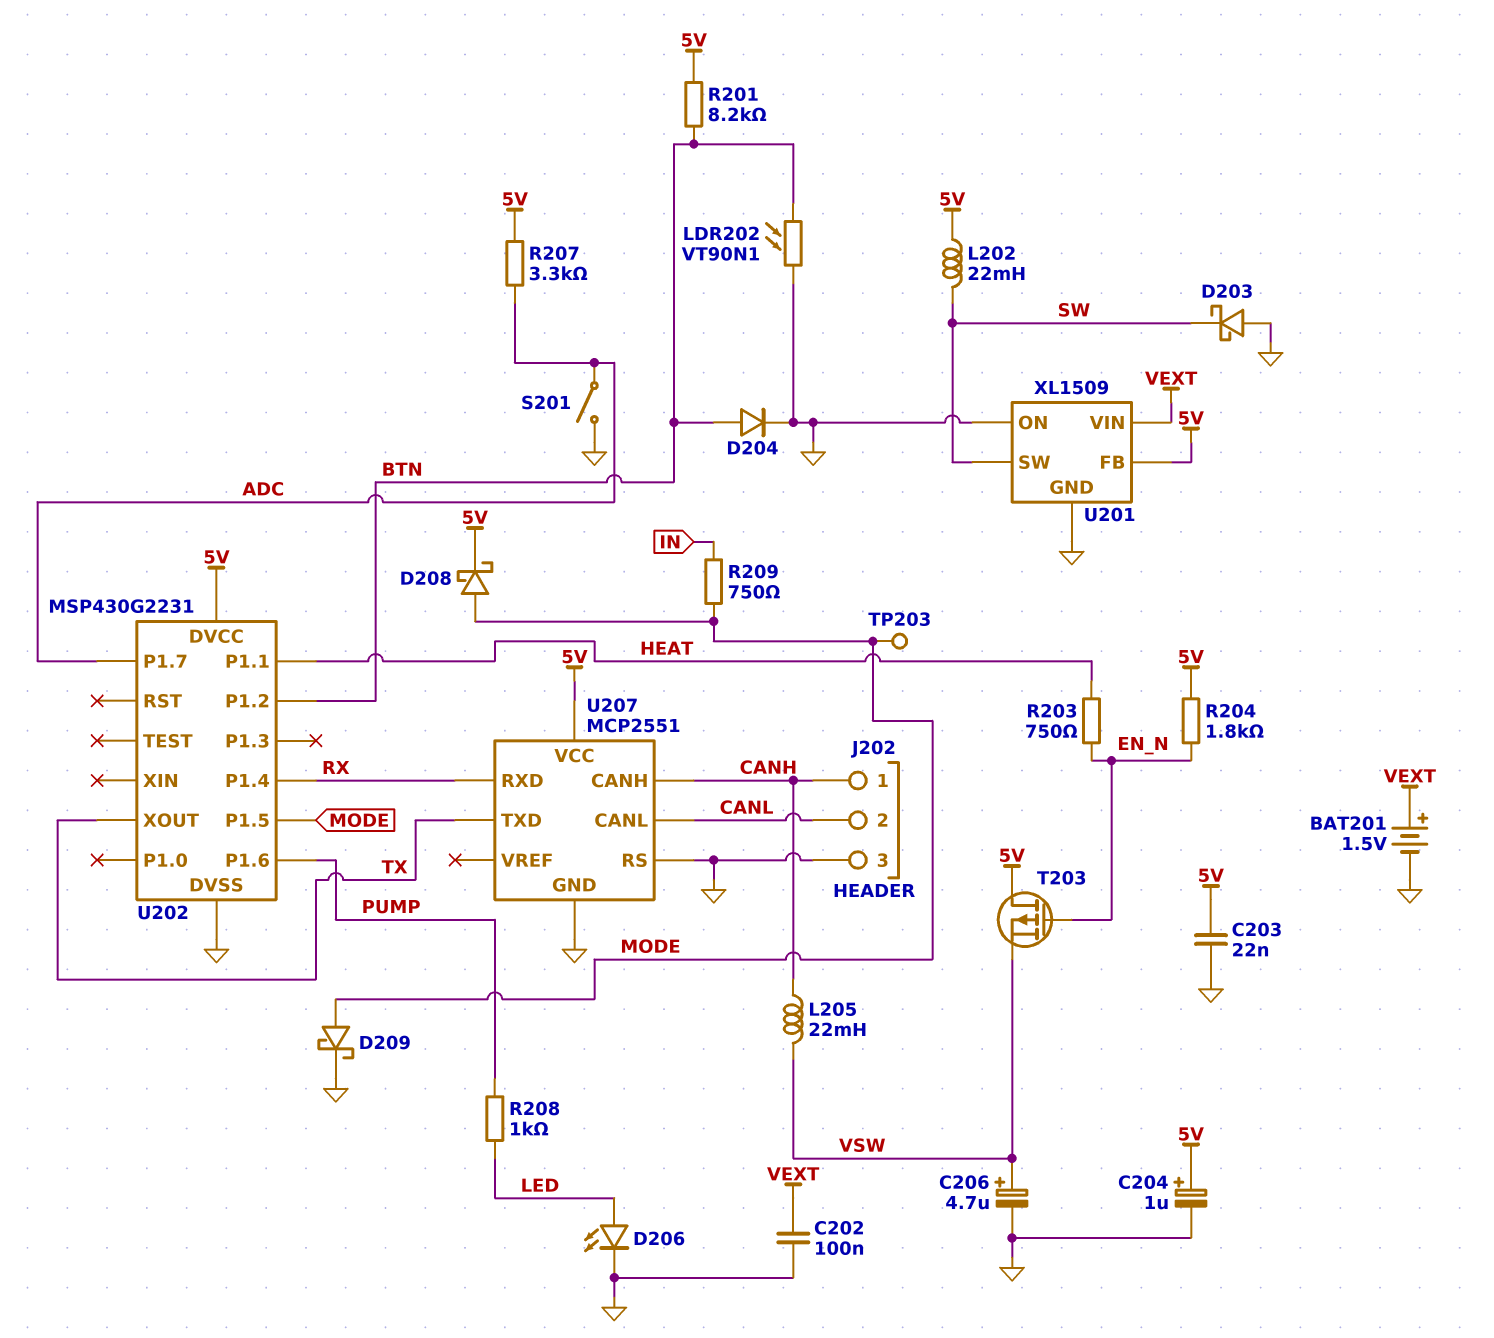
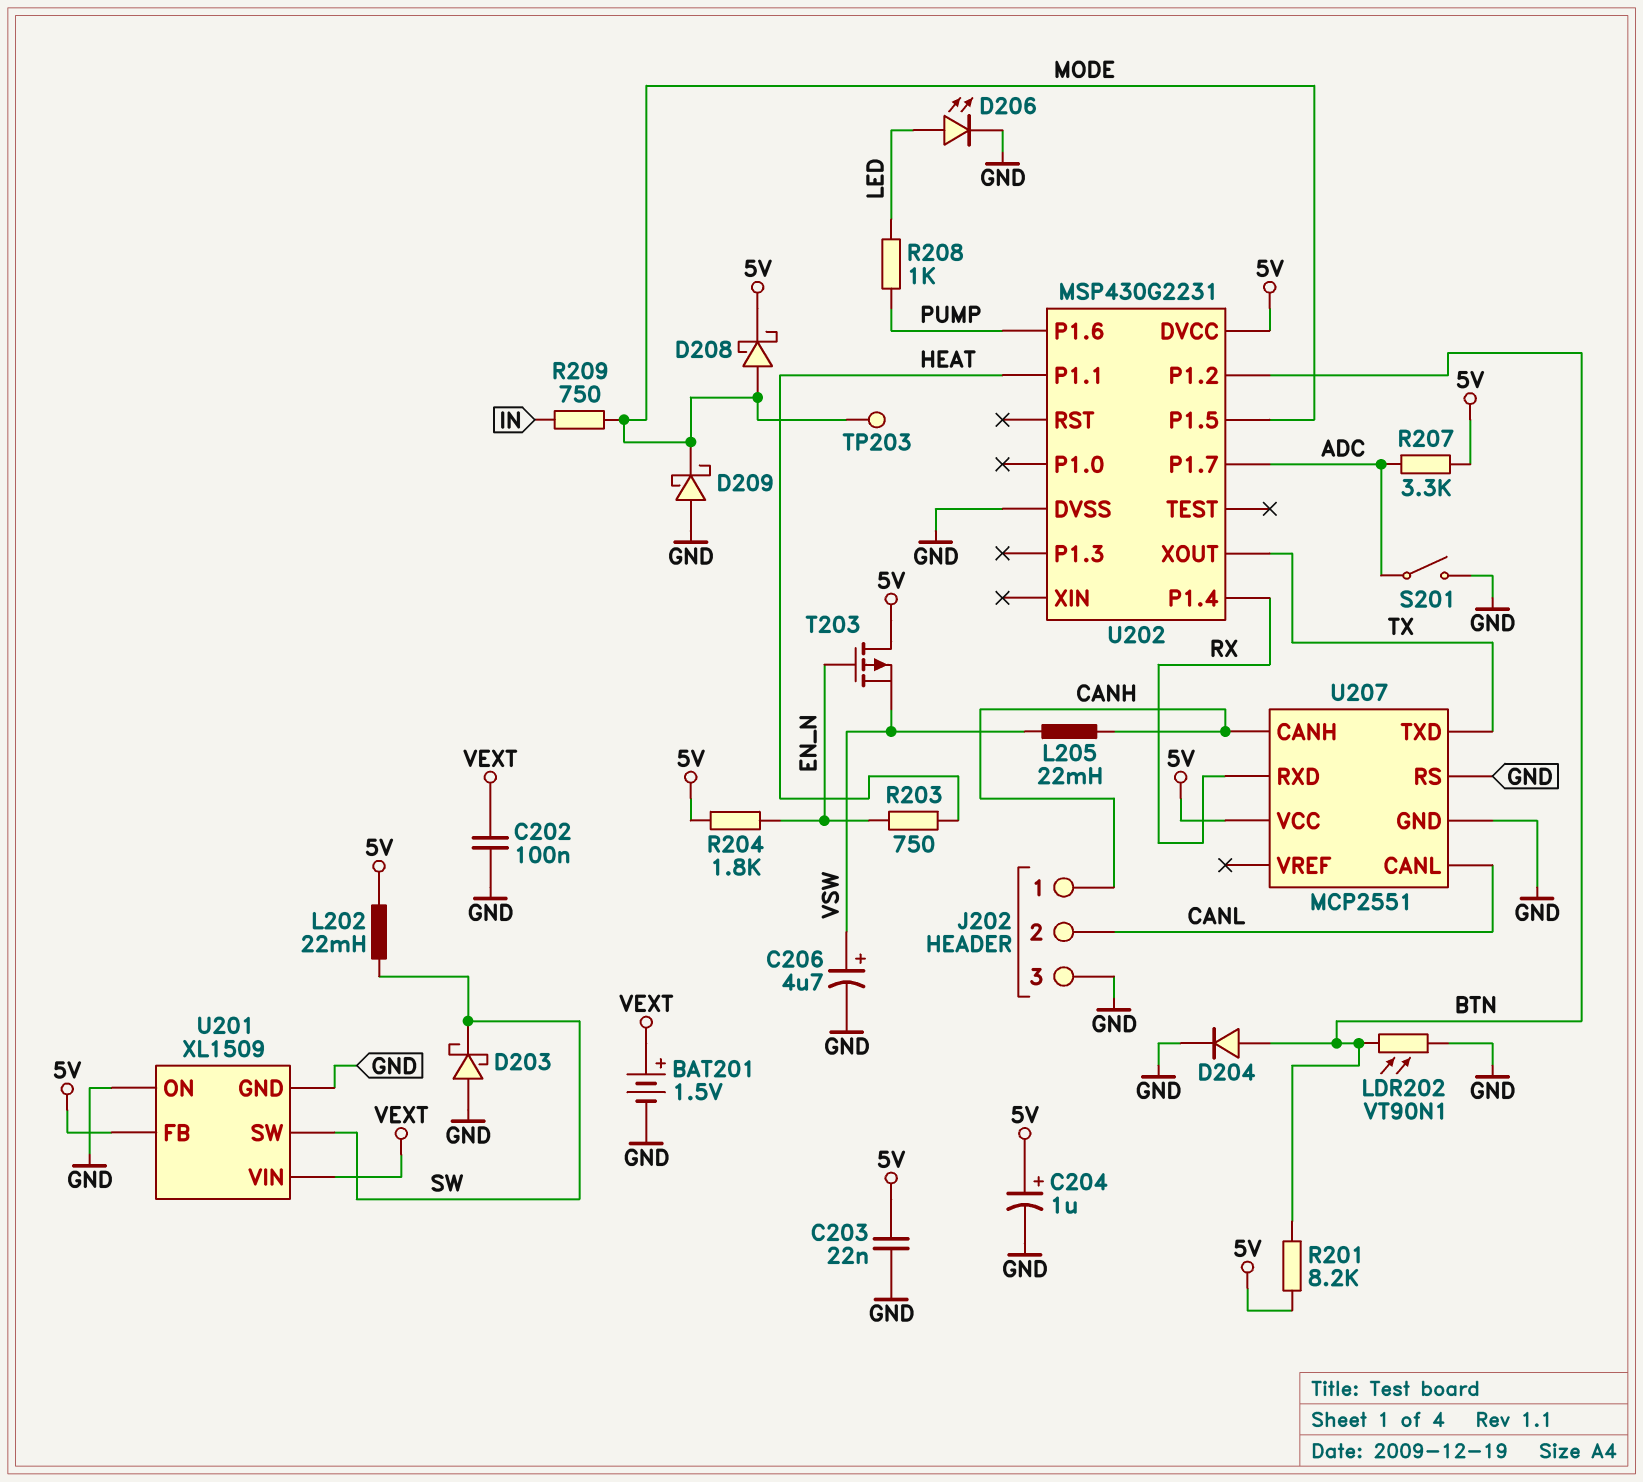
D209: schottky (A MODE, K GND) -> schottky (A GND, K MODE)

